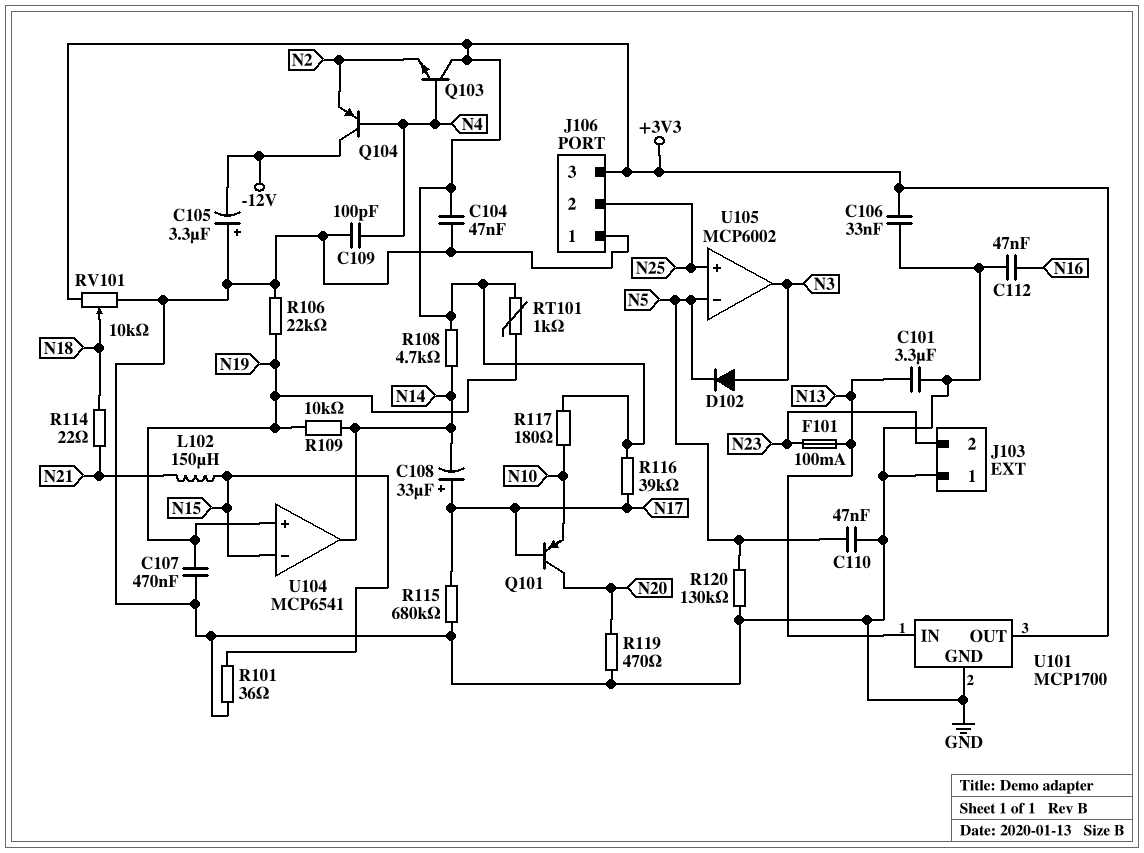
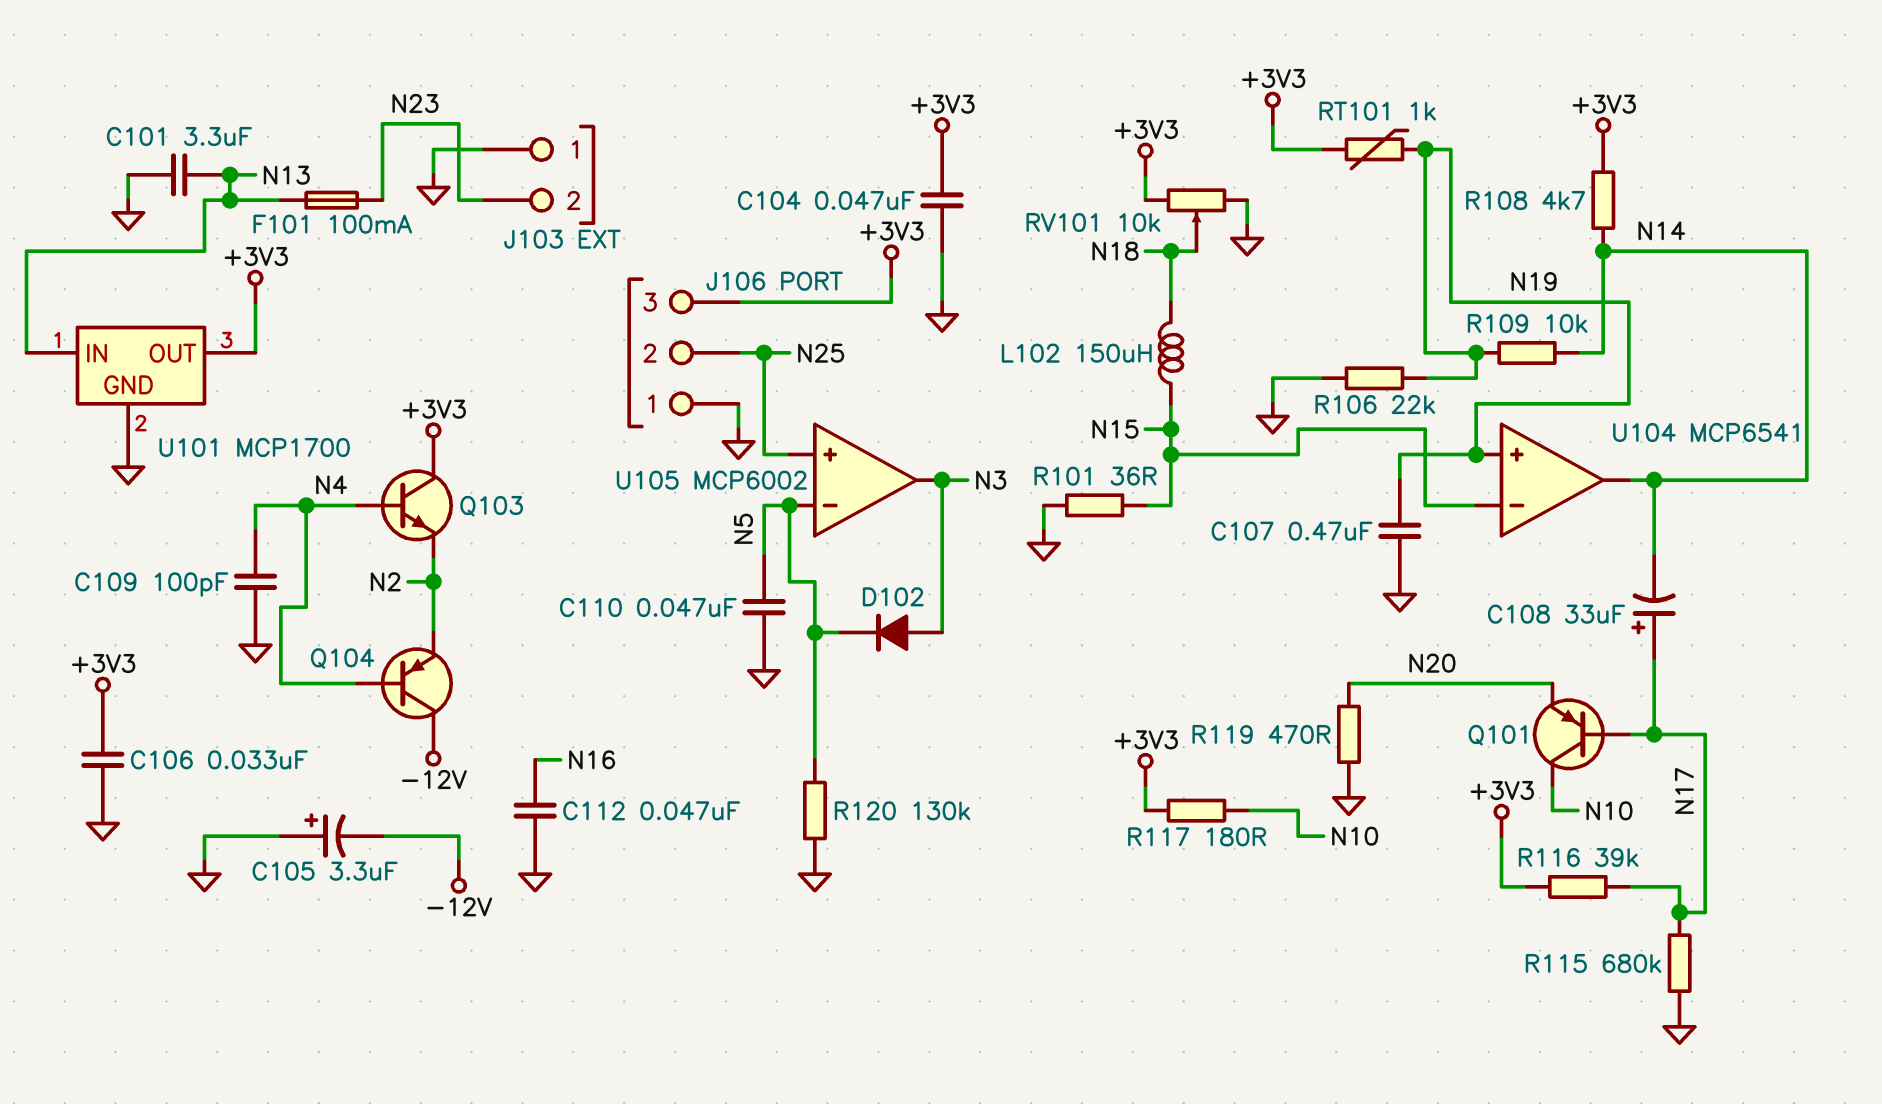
L102: 150uH (N15, N21) -> 150uH (N15, N18)
Q101: PNP (B N17, C N20, E N10) -> PNP (B N17, C N10, E N20)
R114: 22 (N18, N21) -> none

